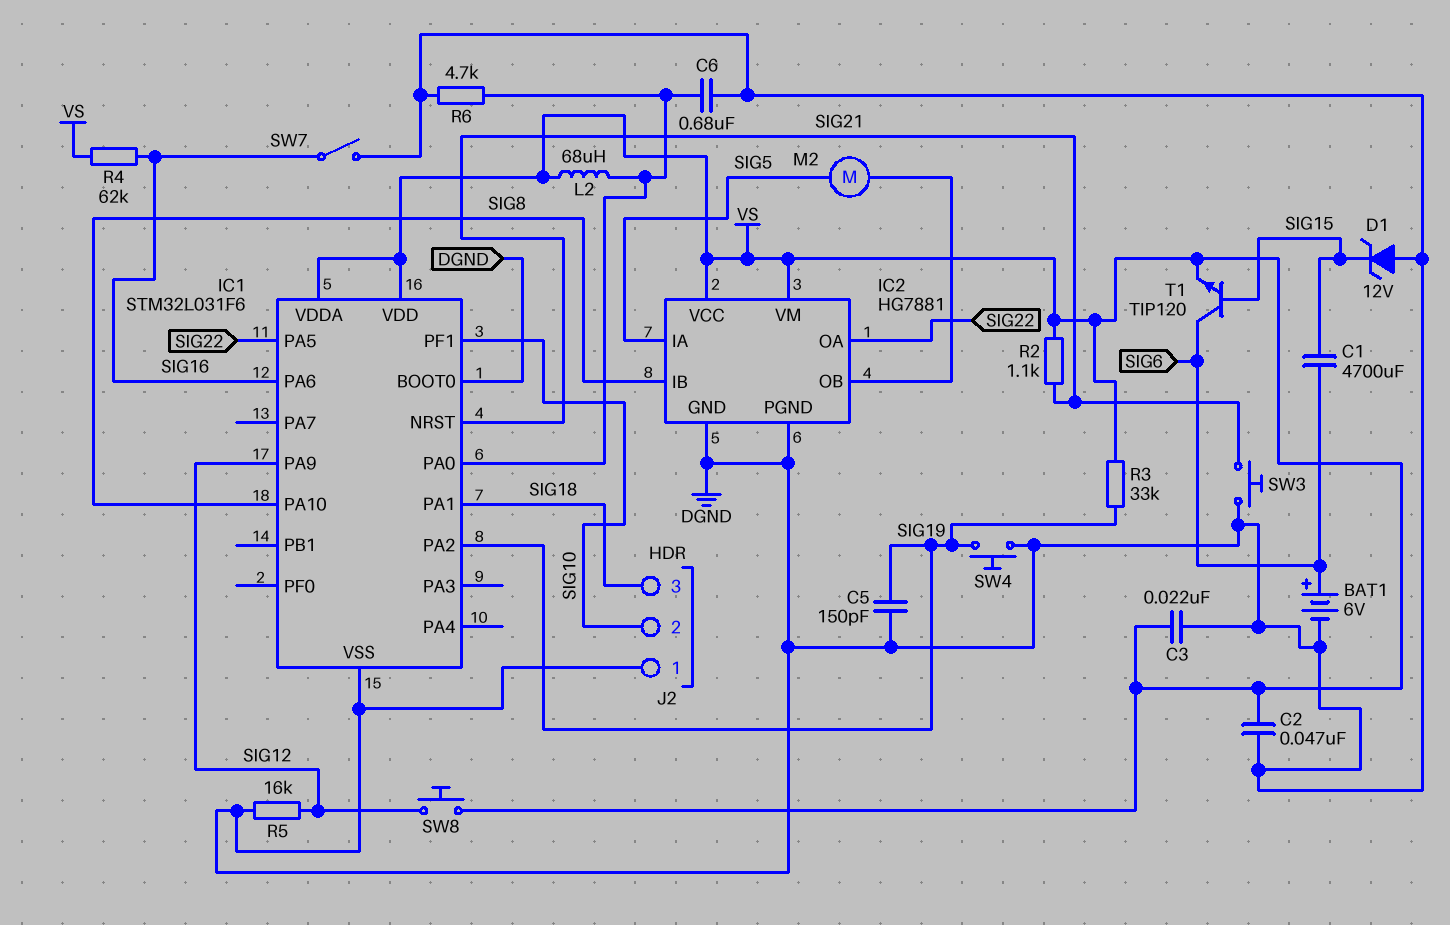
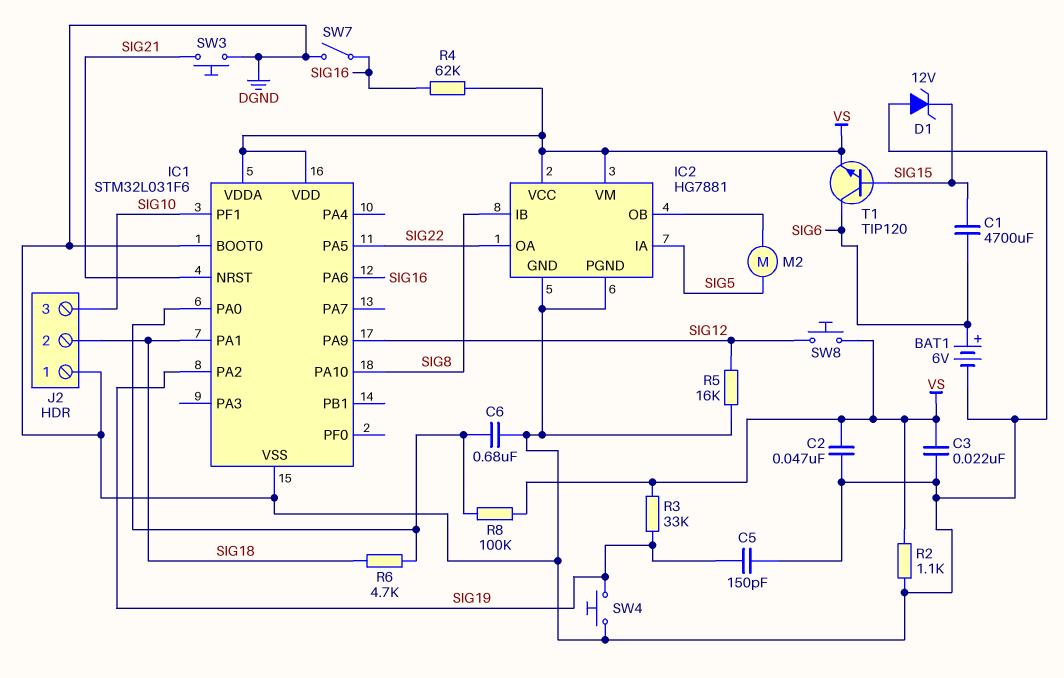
J2 pin 2: SIG10 -> SIG18
J2 pin 3: SIG18 -> SIG10
L2: 68uH (IC1/PA0, VS) -> none
R2: 1.1k (SIG21, VS) -> 1.1k (DGND, VS)
R6: 4.7k (DGND, IC1/PA0) -> 4.7k (IC1/PA0, SIG18)
R8: none -> 100k (IC1/PA0, VS)

